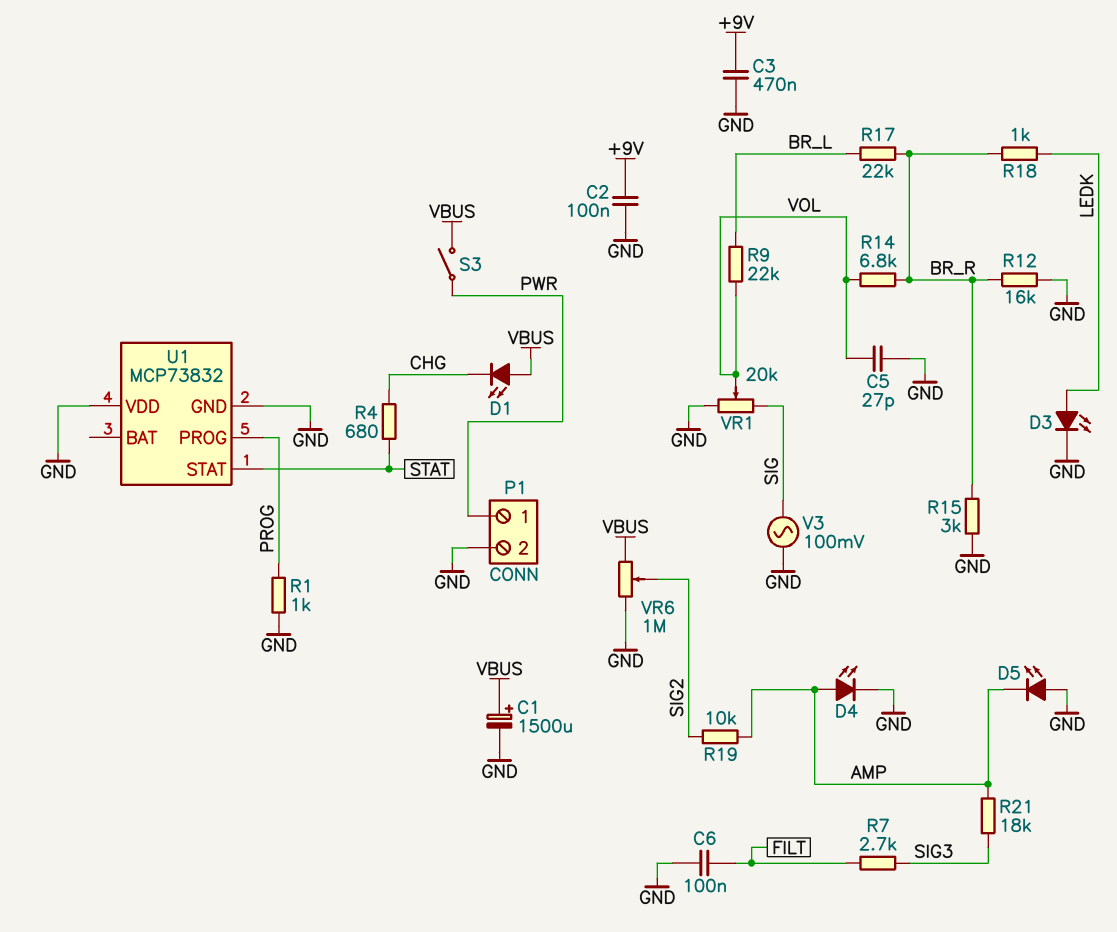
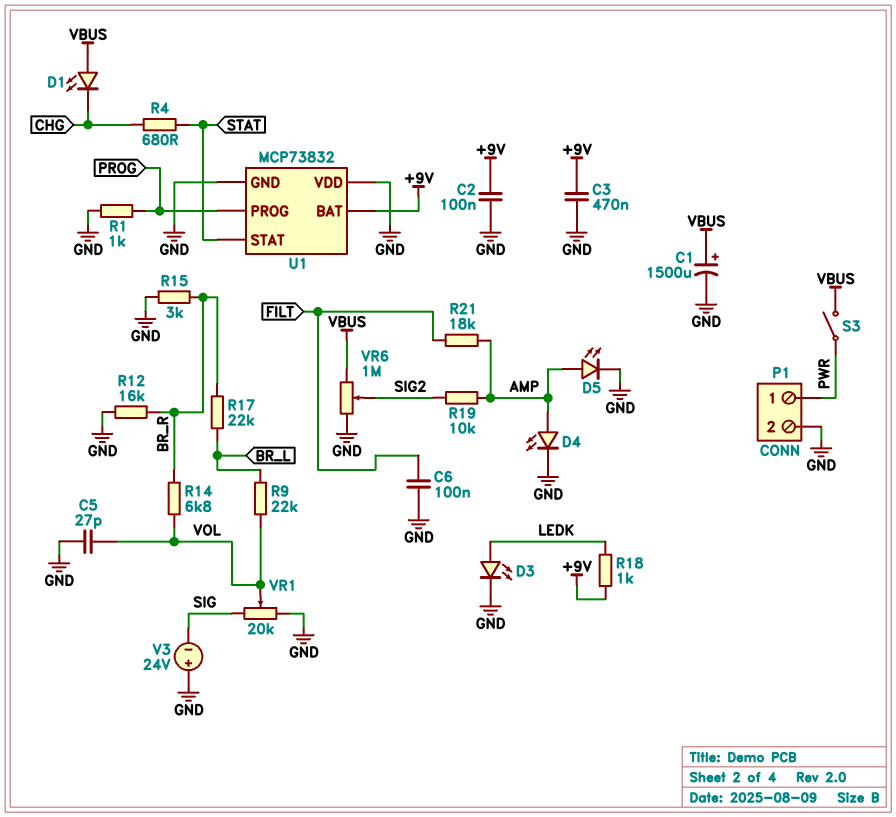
D5: LED (A GND, K AMP) -> LED (A AMP, K GND)
R7: 2.7k (FILT, SIG3) -> none
R18: 1k (BR_R, LEDK) -> 1k (+9V, LEDK)
R21: 18k (AMP, SIG3) -> 18k (AMP, FILT)
U1 pin BAT: none -> +9V
V3: AC 100mV (GND, SIG) -> 24V (plus GND, minus SIG)

